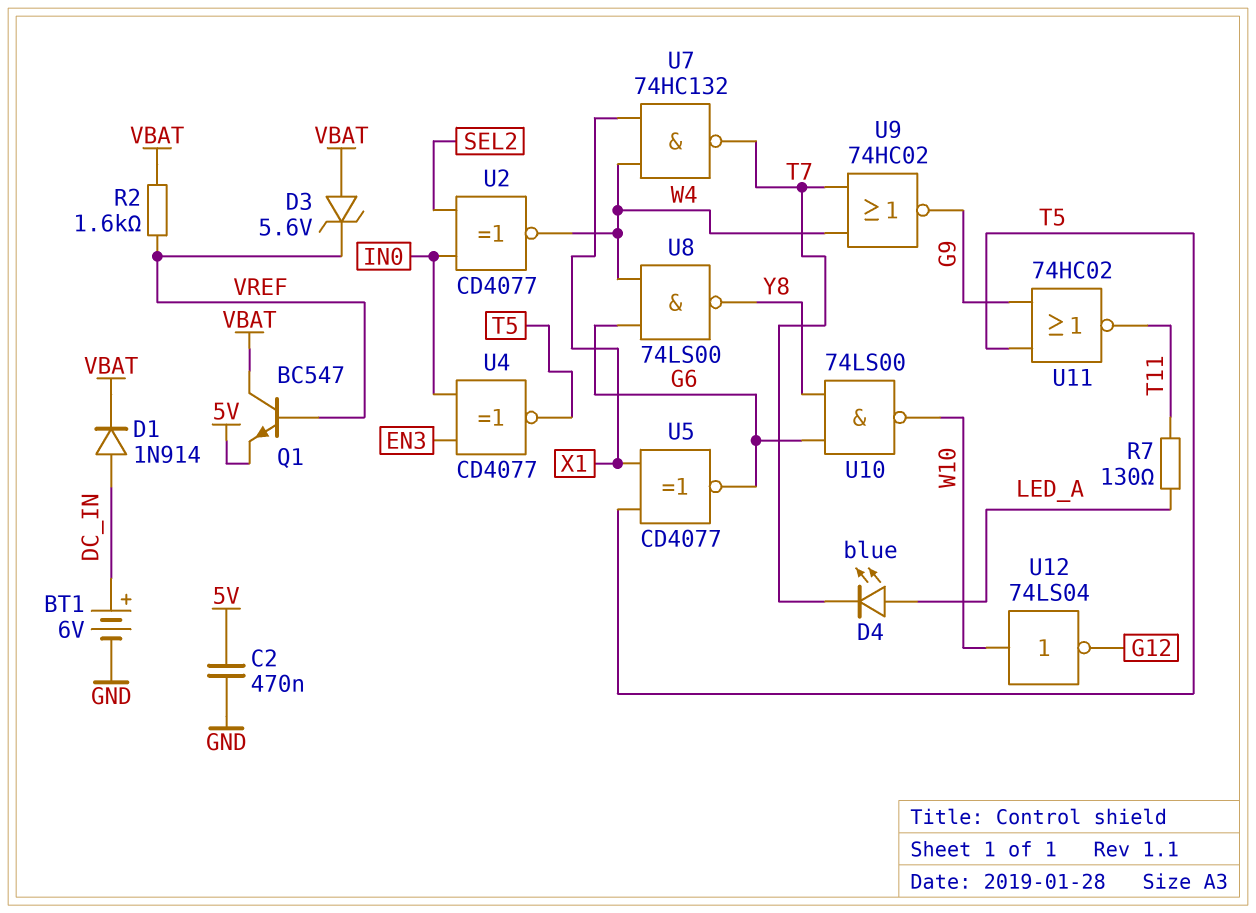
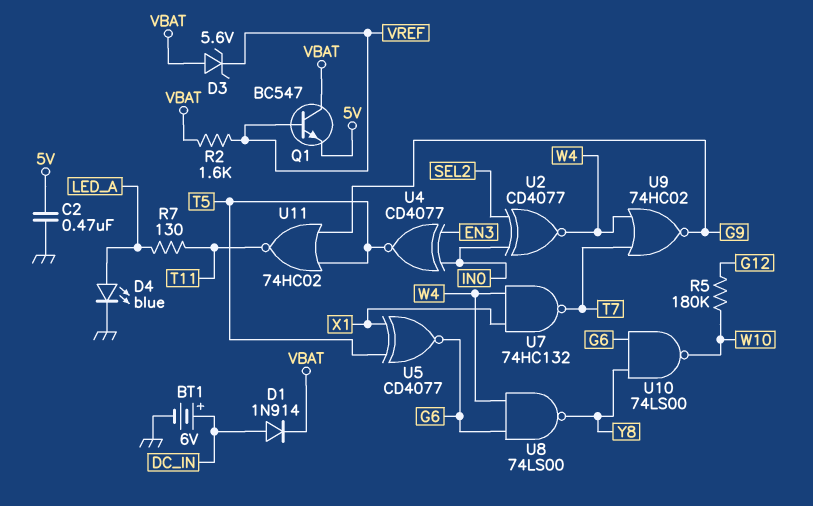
D4: LED blue (A LED_A, K T7) -> LED blue (A LED_A, K GND)
R5: none -> 180k (G12, W10)
U12: NOT 74LS04 (in W10, out G12) -> none

